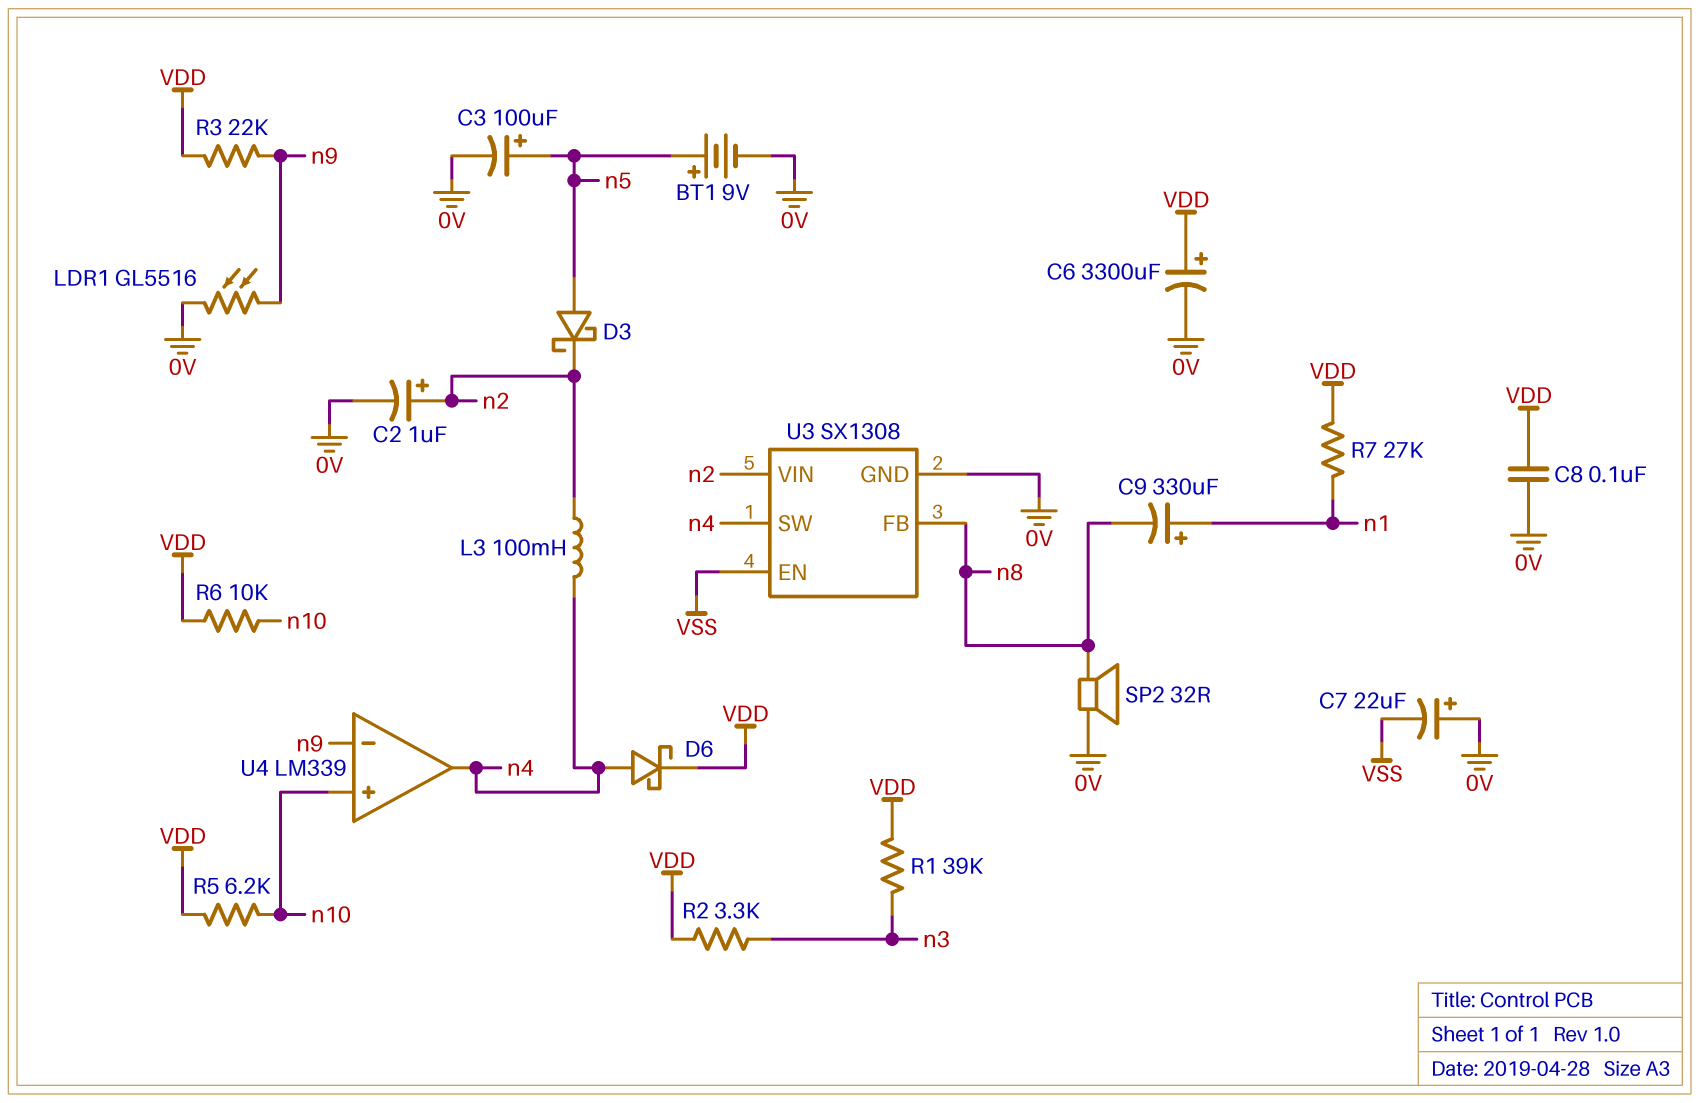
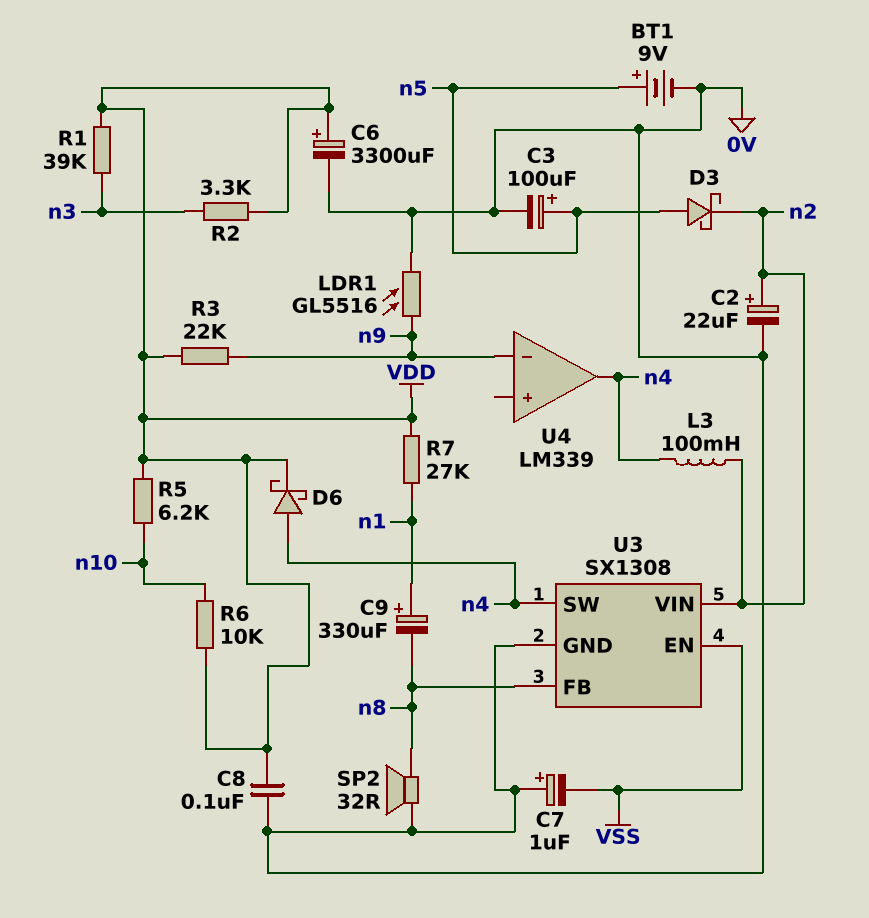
C2: 1uF (plus n2, minus 0V) -> 22uF (plus n2, minus 0V)
C7: 22uF (plus 0V, minus VSS) -> 1uF (plus 0V, minus VSS)
U4 pin in+: n10 -> none

